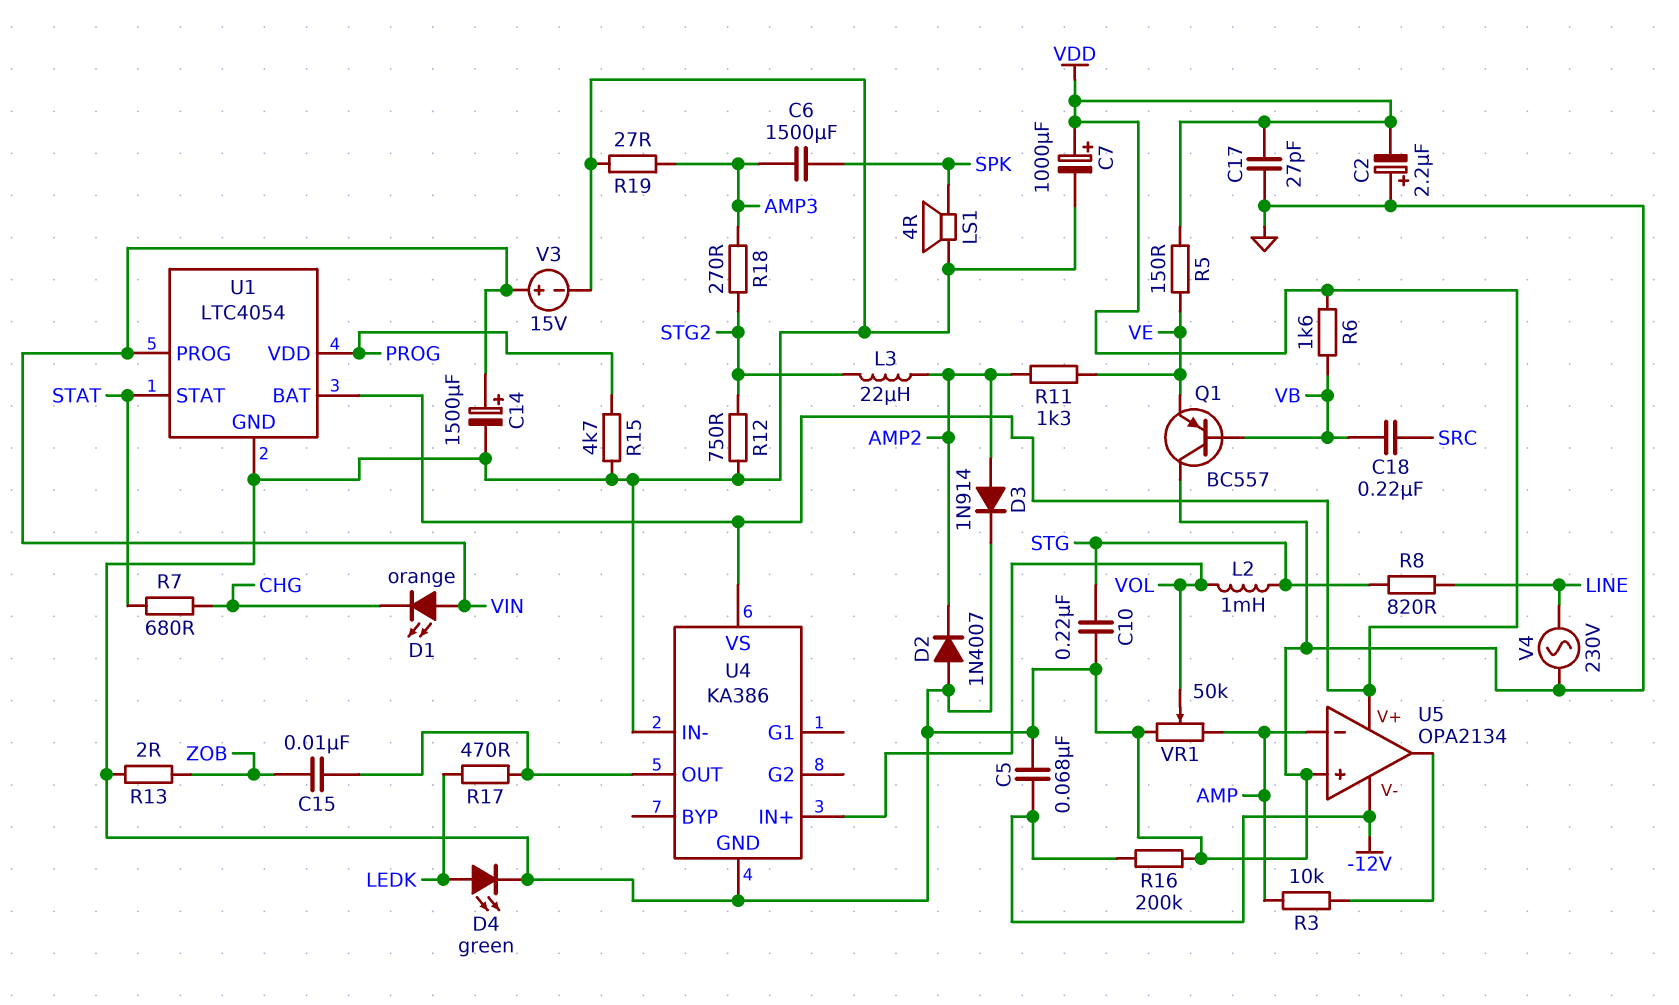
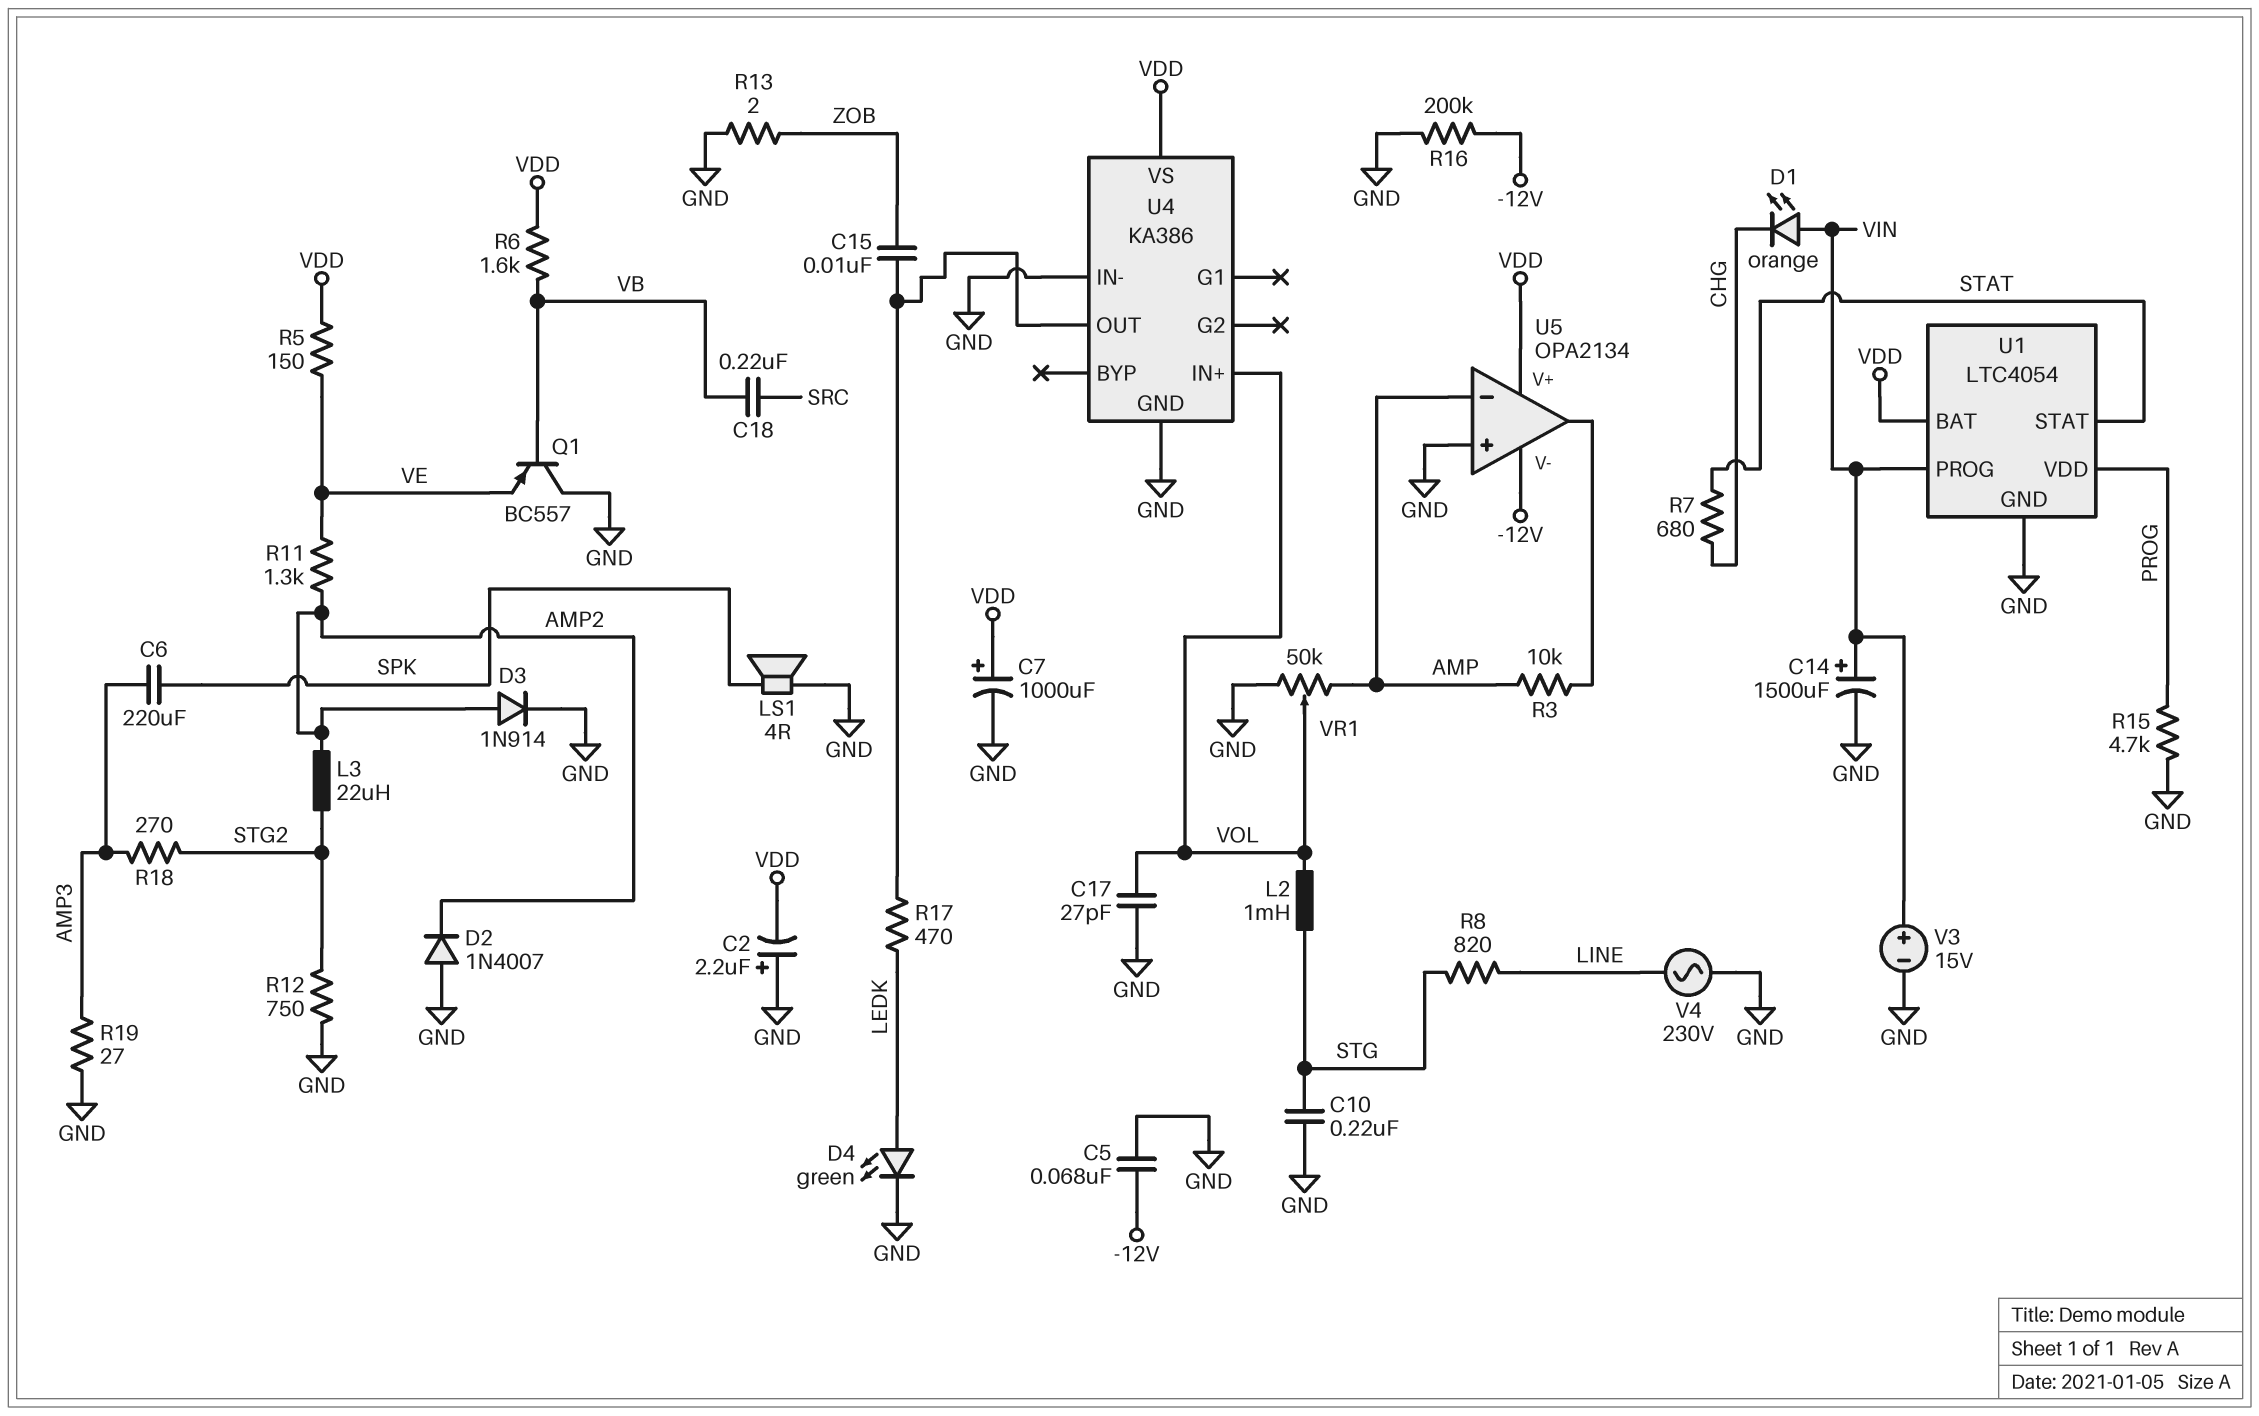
C6: 1500uF (AMP3, SPK) -> 220uF (AMP3, SPK)
C17: 27pF (GND, VDD) -> 27pF (GND, VOL)

